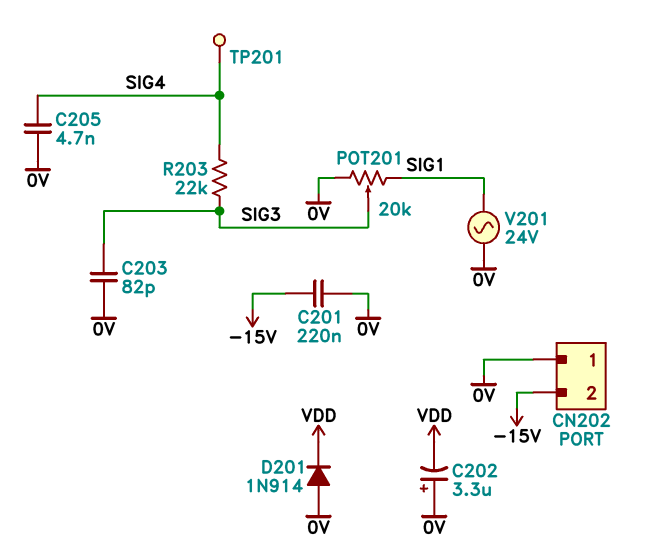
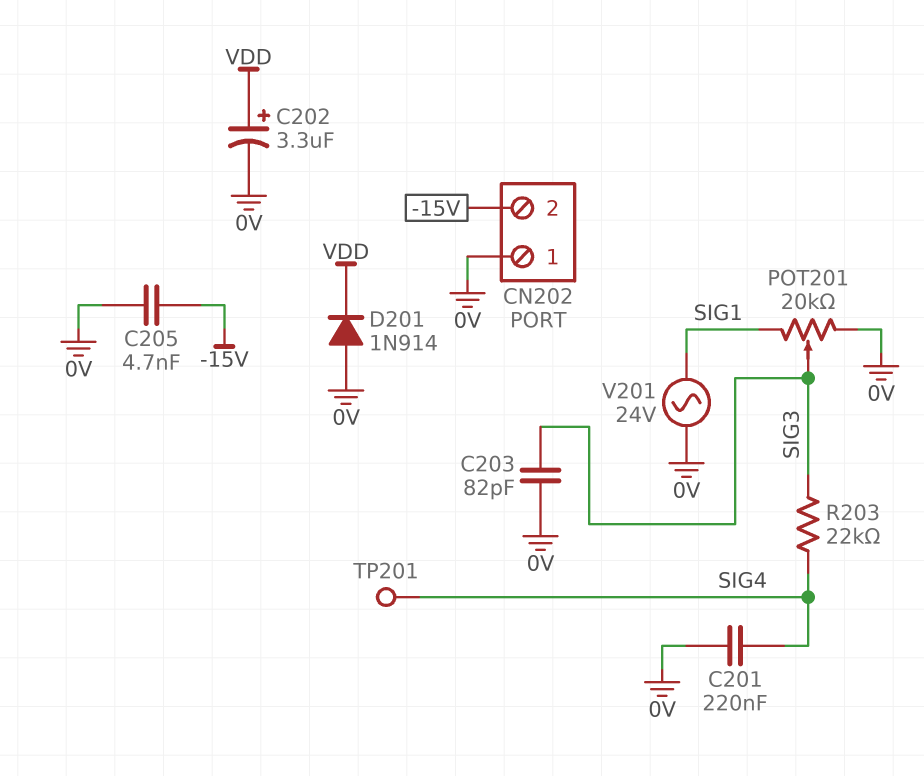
C201: 220nF (-15V, 0V) -> 220nF (0V, SIG4)
C202: 3.3uF (plus 0V, minus VDD) -> 3.3uF (plus VDD, minus 0V)
C205: 4.7nF (0V, SIG4) -> 4.7nF (-15V, 0V)

